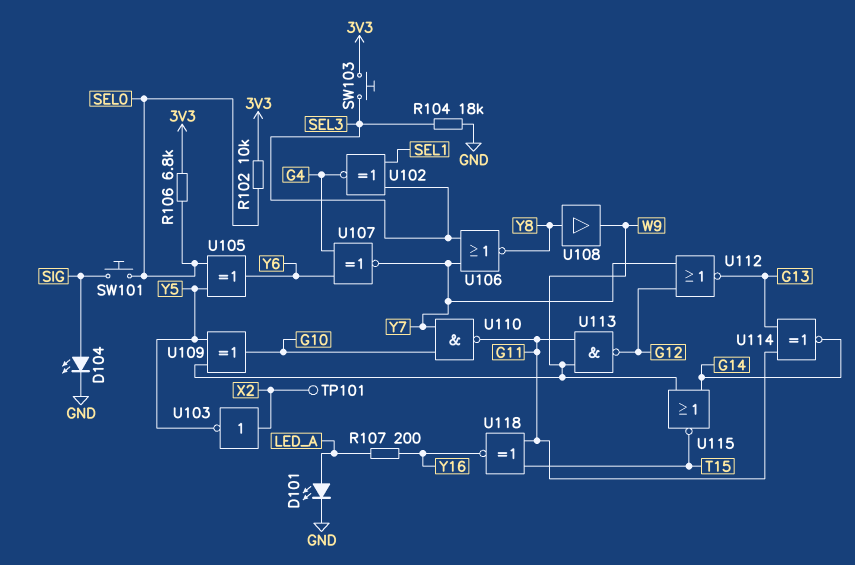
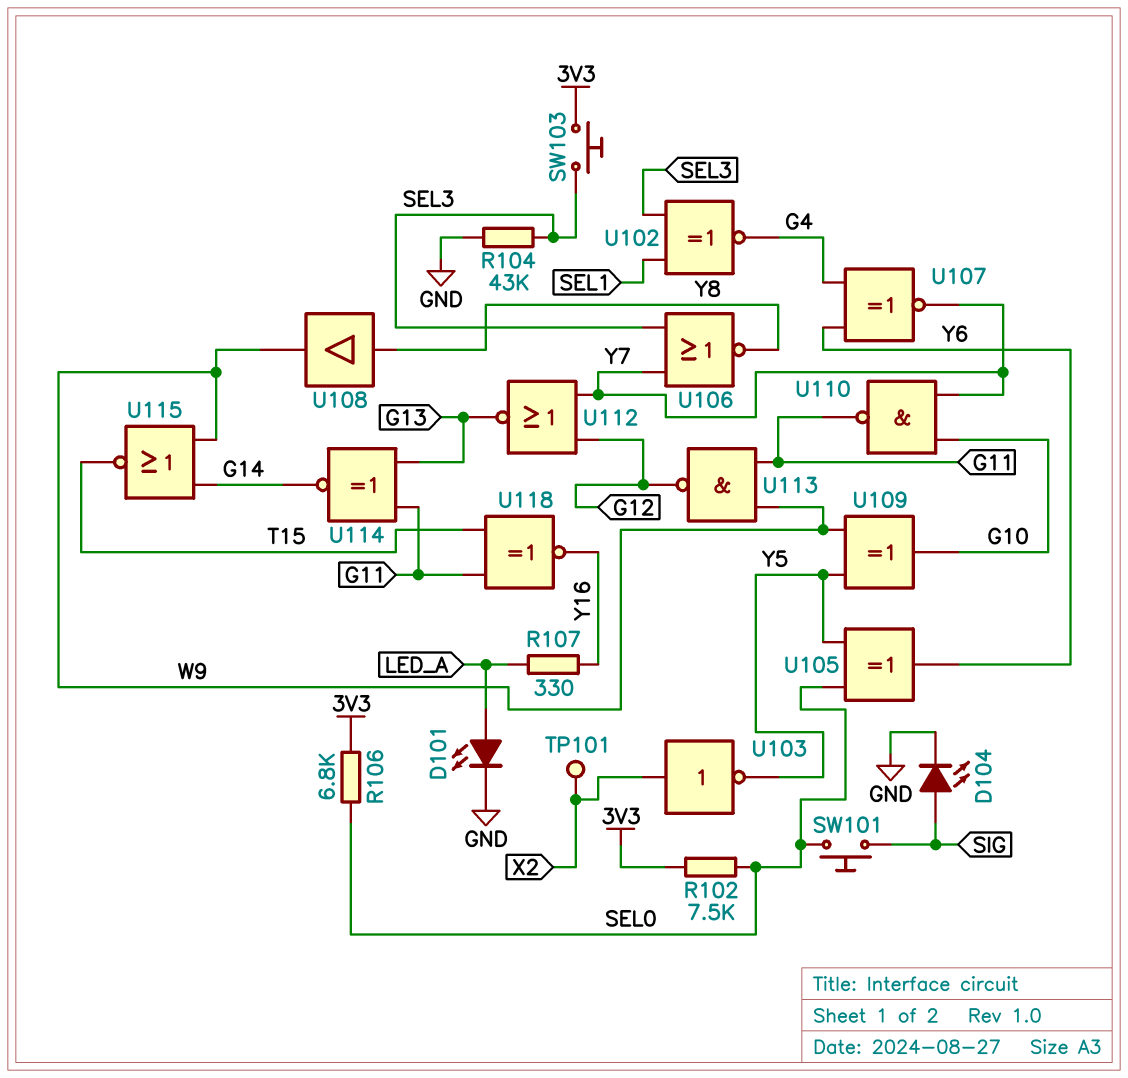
R102: 10k (3V3, SEL0) -> 7.5k (3V3, SEL0)
R104: 18k (GND, SEL3) -> 43k (GND, SEL3)
R107: 200 (LED_A, Y16) -> 330 (LED_A, Y16)

